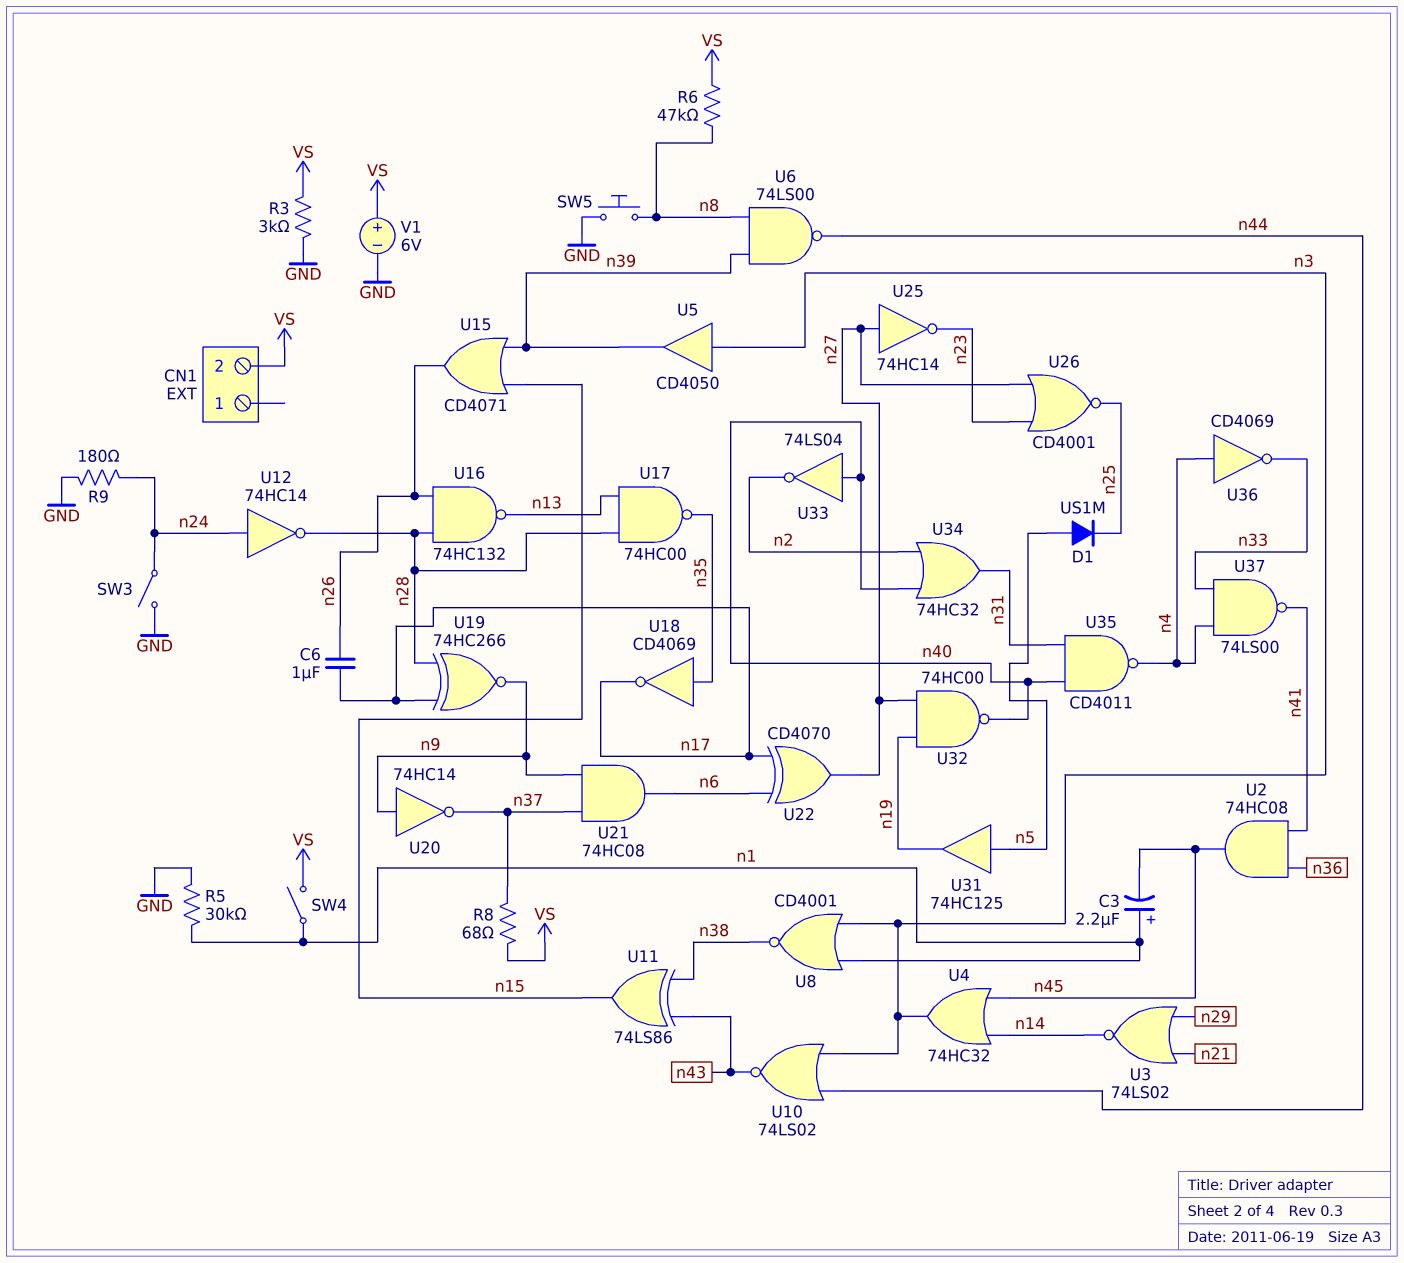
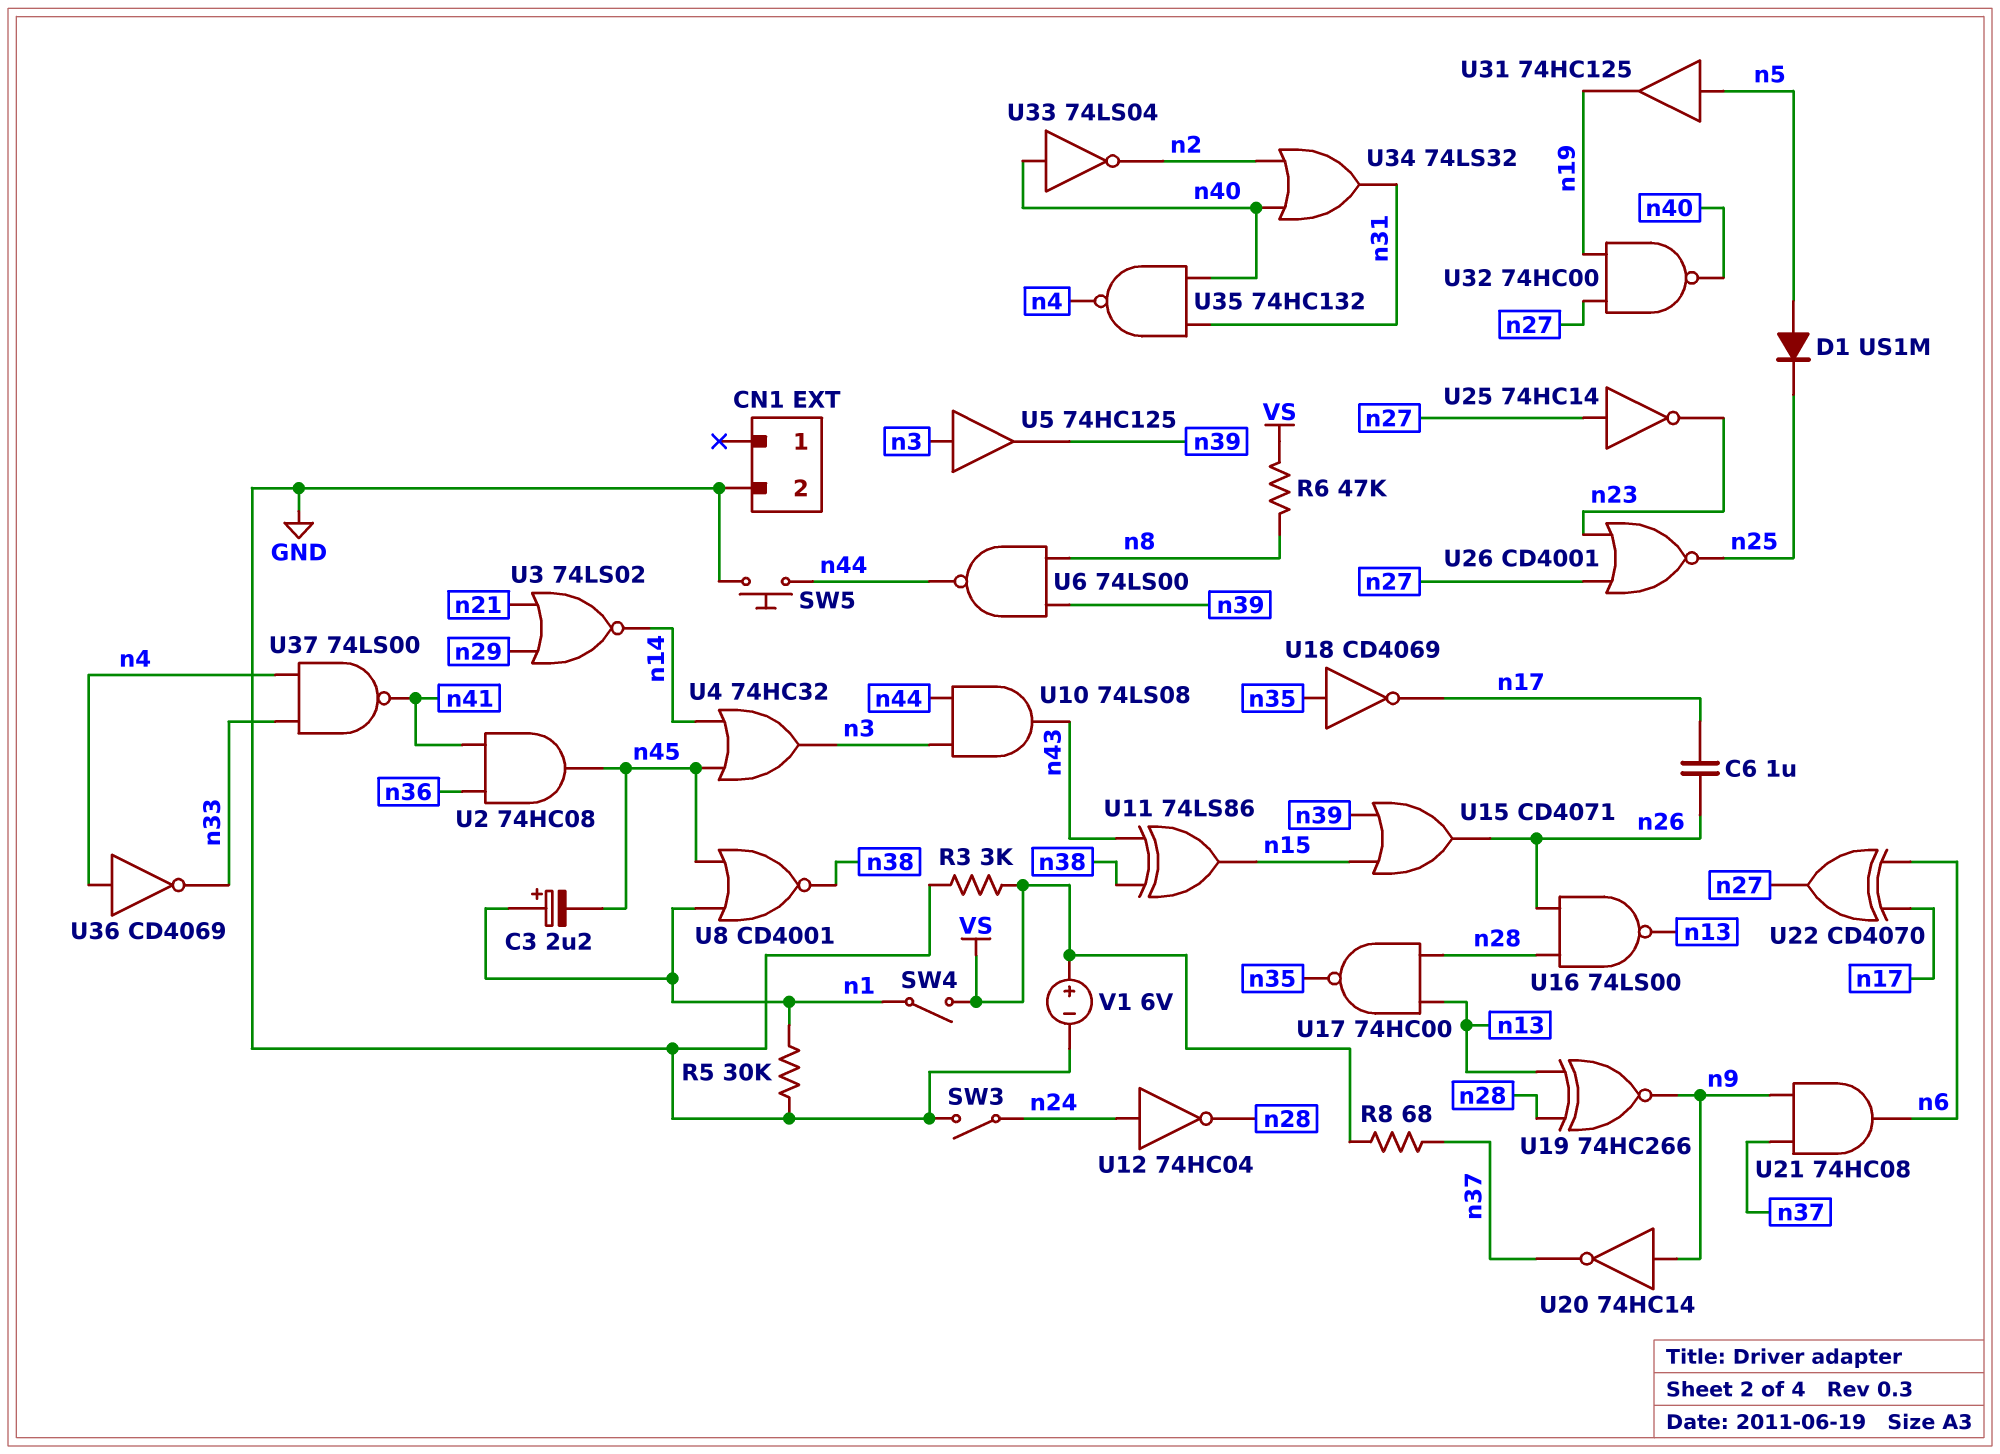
CN1 pin 2: VS -> GND
R9: 180 (GND, n24) -> none
SW5: button (GND, n8) -> button (GND, n44)
U5: buffer CD4050 (in n3, out n39) -> buffer 74HC125 (in n3, out n39)
U8: NOR CD4001 (in n1, in n3, out n38) -> NOR CD4001 (in n1, in n45, out n38)
U10: NOR 74LS02 (in n3, in n44, out n43) -> AND 74LS08 (in n3, in n44, out n43)
U12: NOT 74HC14 (in n24, out n28) -> NOT 74HC04 (in n24, out n28)
U16: NAND 74HC132 (in n26, in n28, out n13) -> NAND 74LS00 (in n26, in n28, out n13)
U19: XNOR 74HC266 (in n17, in n28, out n9) -> XNOR 74HC266 (in n13, in n28, out n9)
U34: OR 74HC32 (in n2, in n40, out n31) -> OR 74LS32 (in n2, in n40, out n31)
U35: NAND CD4011 (in n31, in n40, out n4) -> NAND 74HC132 (in n31, in n40, out n4)

